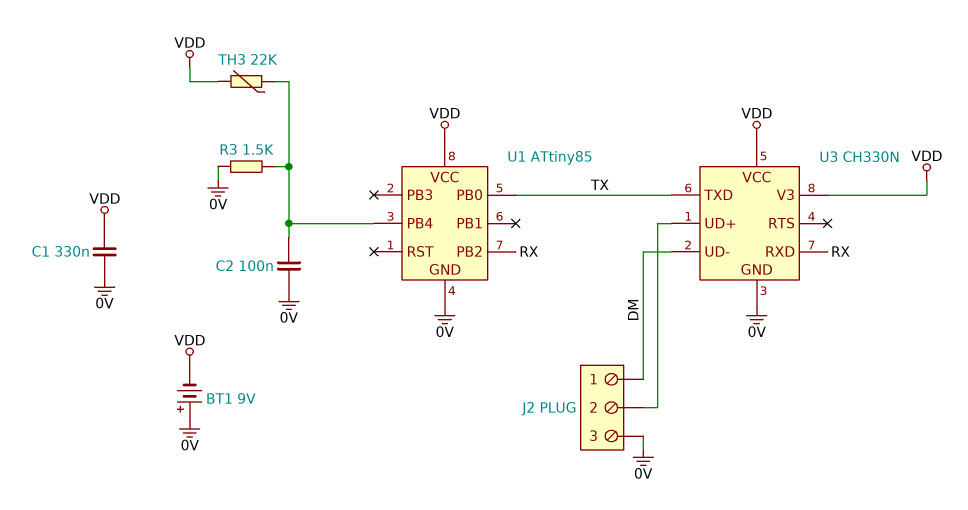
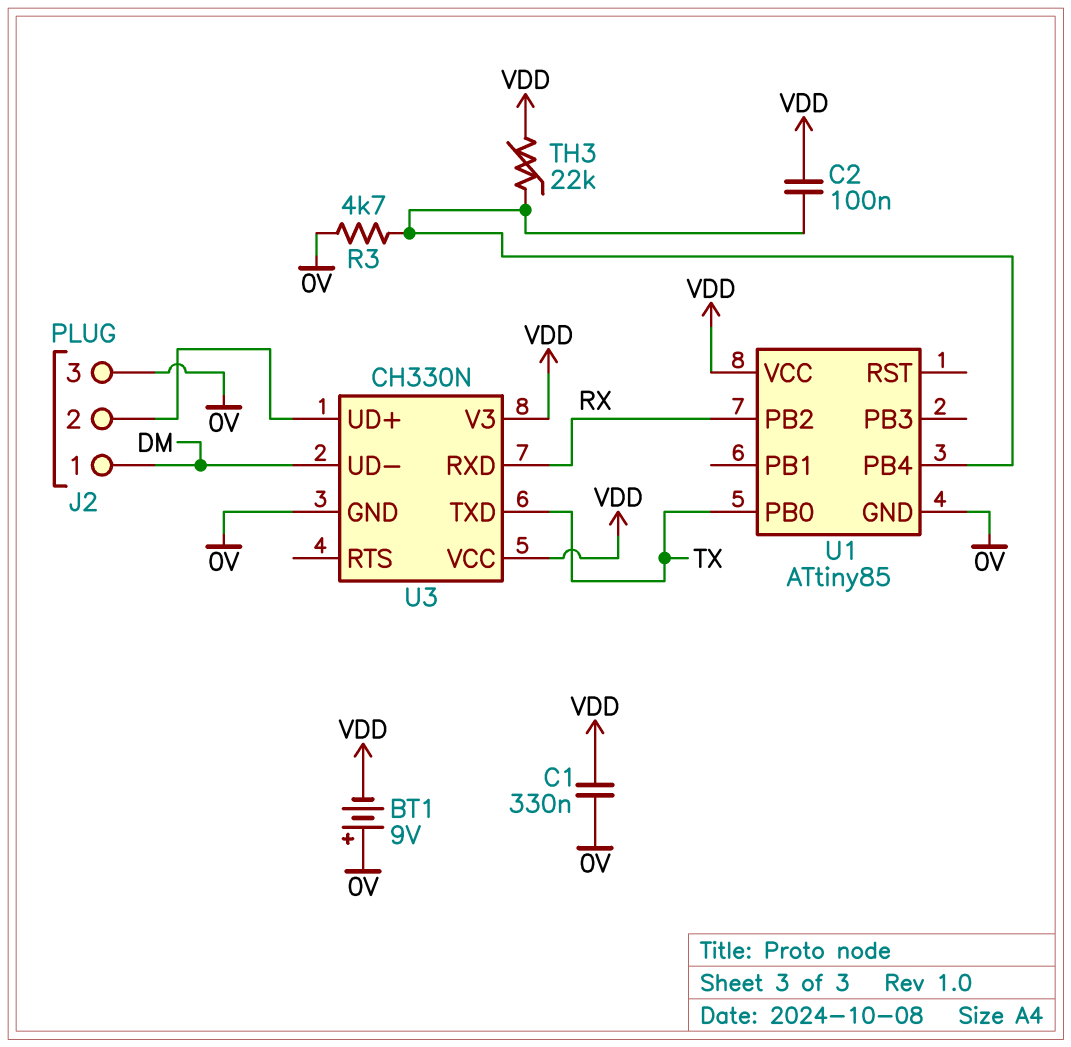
C2: 100nF (0V, U1/PB4) -> 100nF (U1/PB4, VDD)
R3: 1.5k (0V, U1/PB4) -> 4.7k (0V, U1/PB4)

